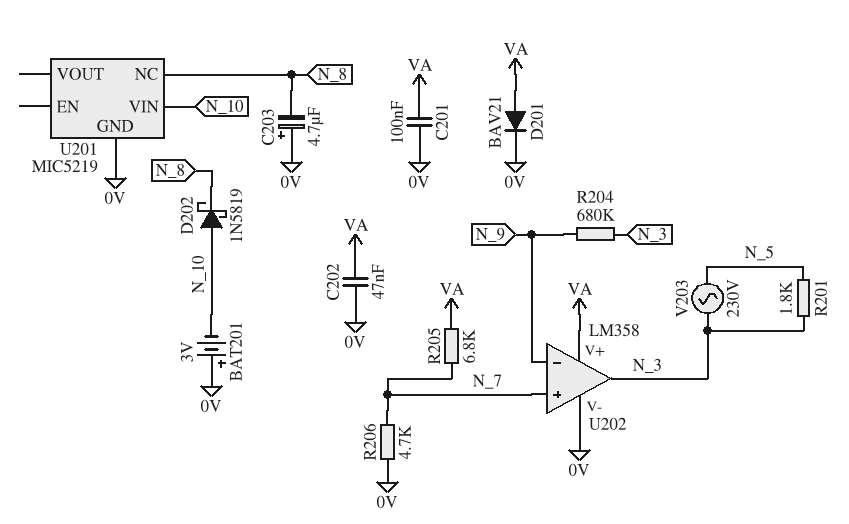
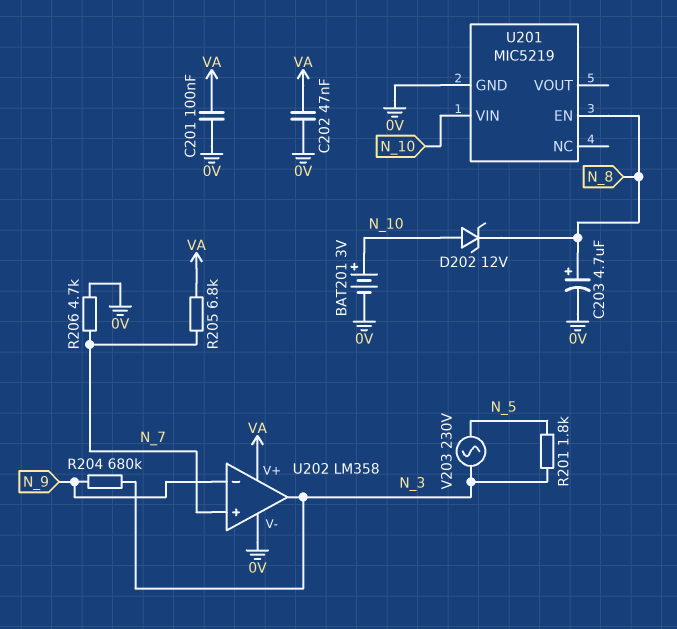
BAT201: 3V (plus 0V, minus N_10) -> 3V (plus N_10, minus 0V)
C203: 4.7uF (plus 0V, minus N_8) -> 4.7uF (plus N_8, minus 0V)
D201: diode BAV21 (A VA, K 0V) -> none
D202: schottky 1N5819 (A N_10, K N_8) -> zener 12V (A N_10, K N_8)
U201 pin EN: none -> N_8
U201 pin NC: N_8 -> none

